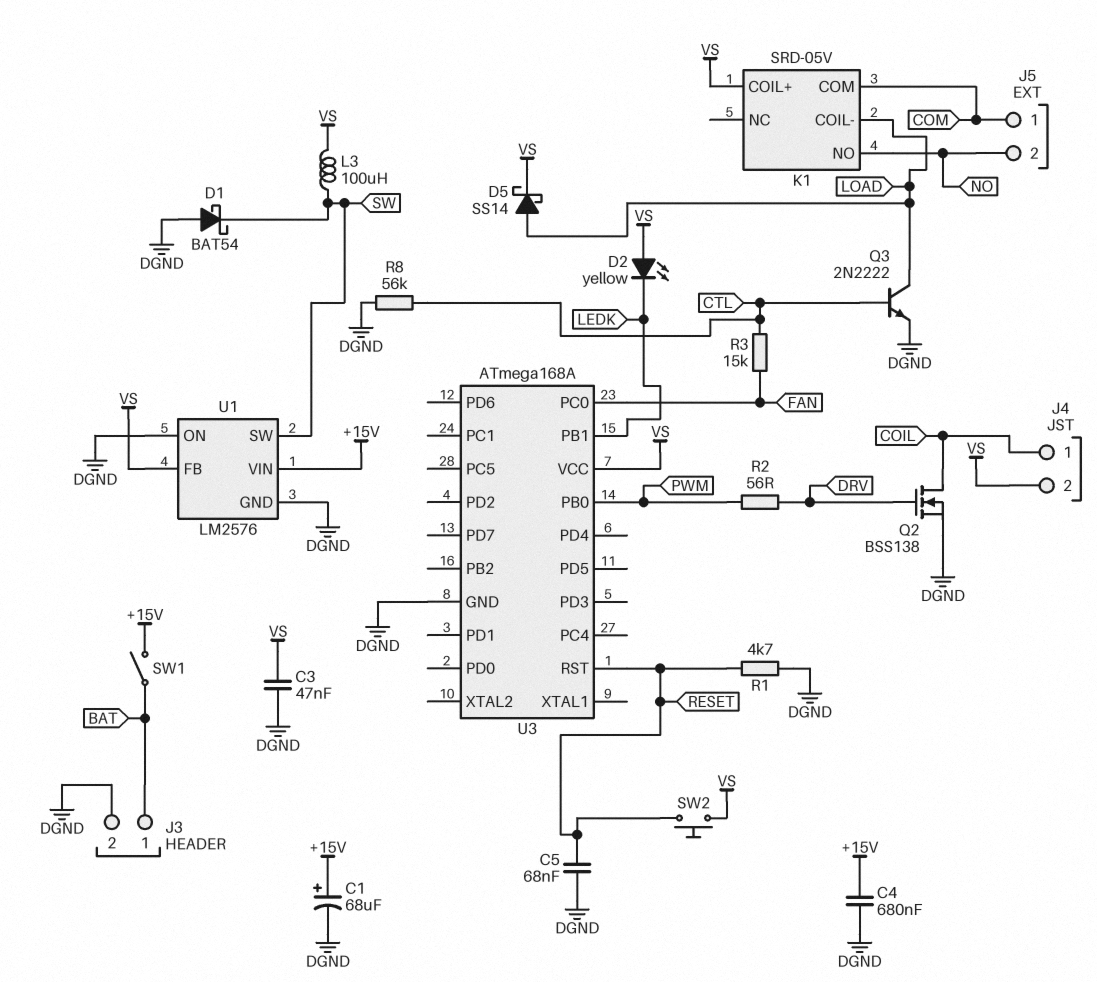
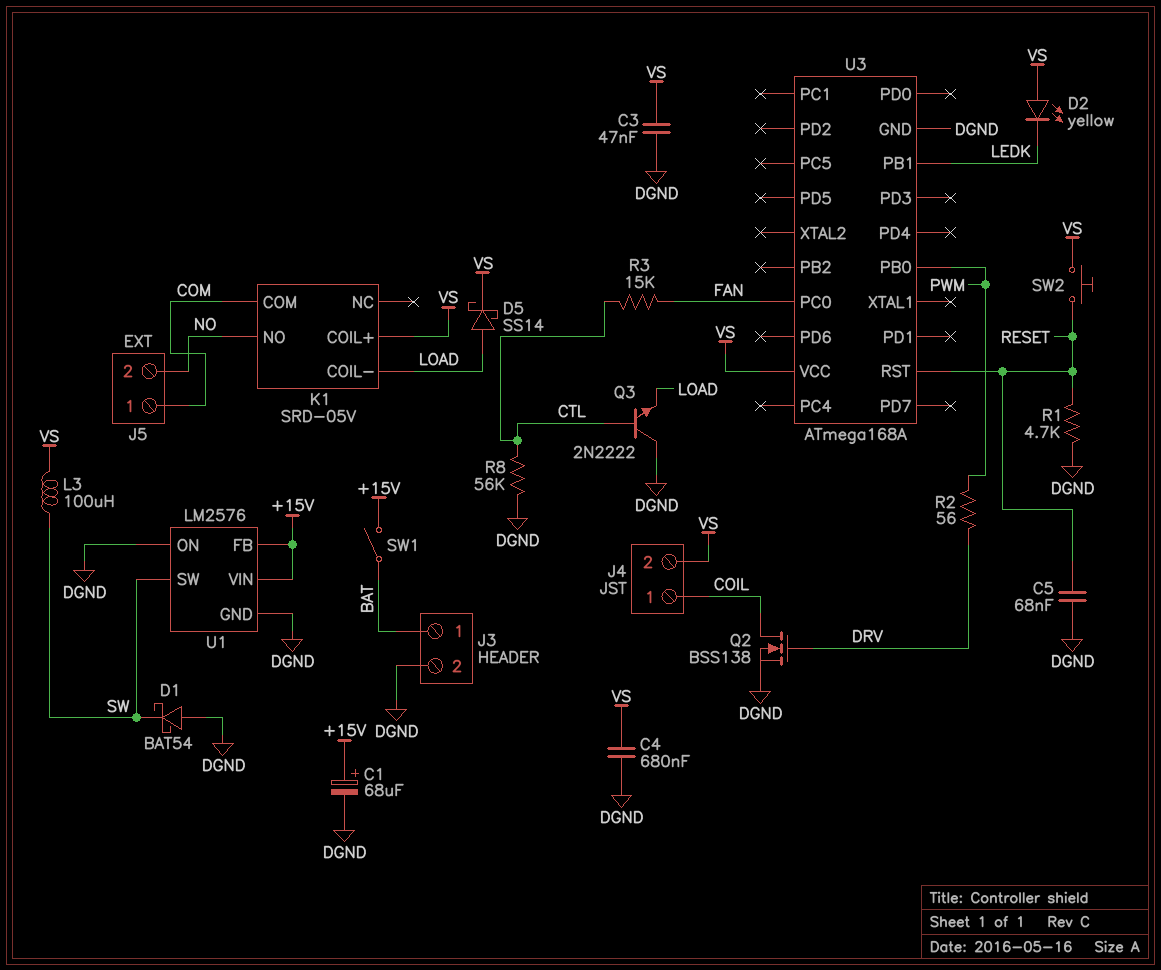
C4: 680nF (+15V, DGND) -> 680nF (DGND, VS)
Q3: NPN 2N2222 (B CTL, C LOAD, E DGND) -> NPN 2N2222 (B CTL, C DGND, E LOAD)
U1 pin FB: VS -> +15V

